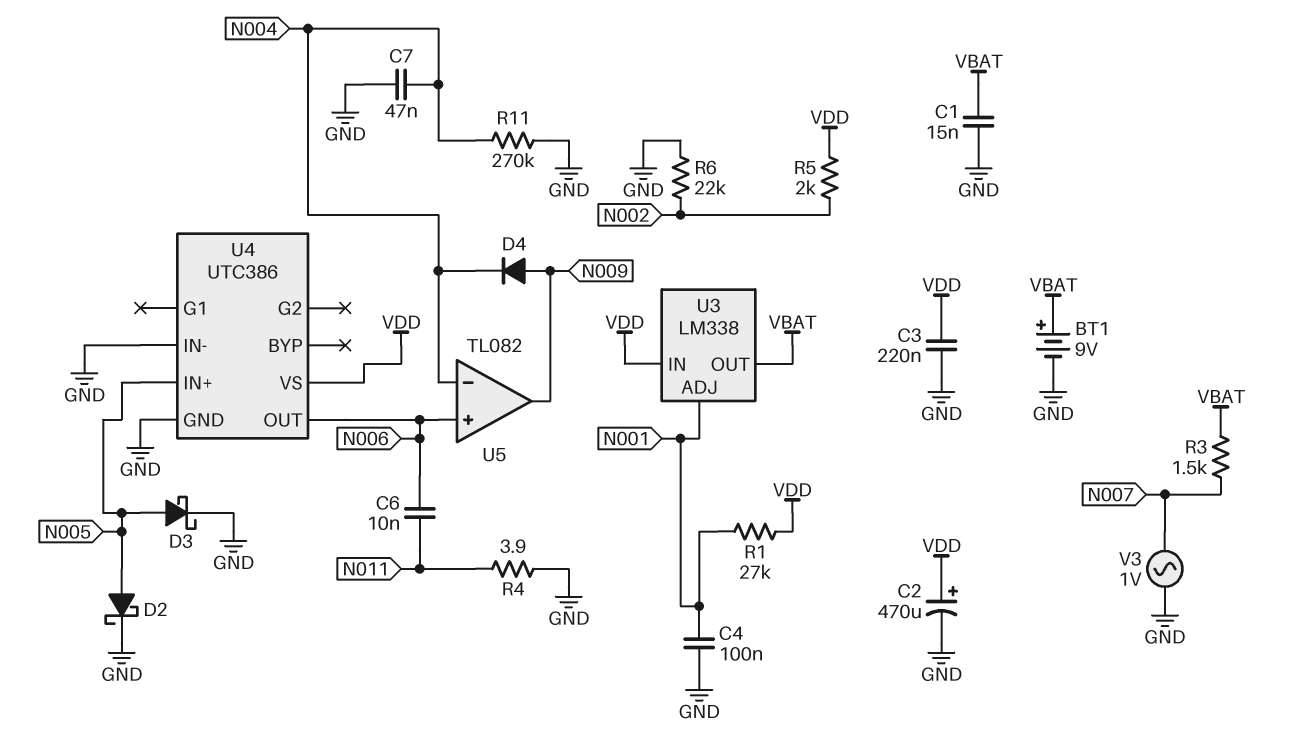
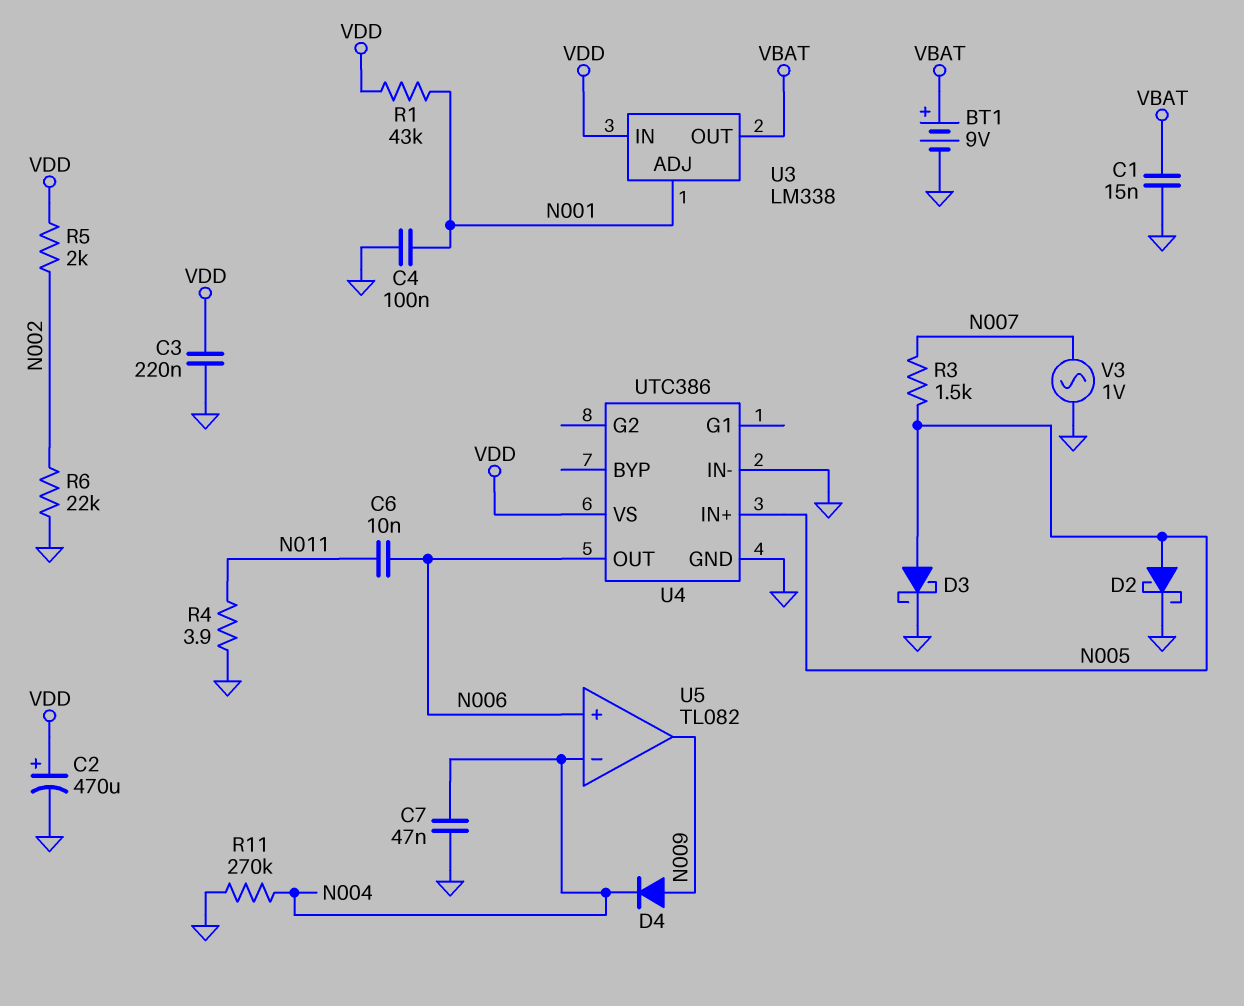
R1: 27k (N001, VDD) -> 43k (N001, VDD)
R3: 1.5k (N007, VBAT) -> 1.5k (N005, N007)

